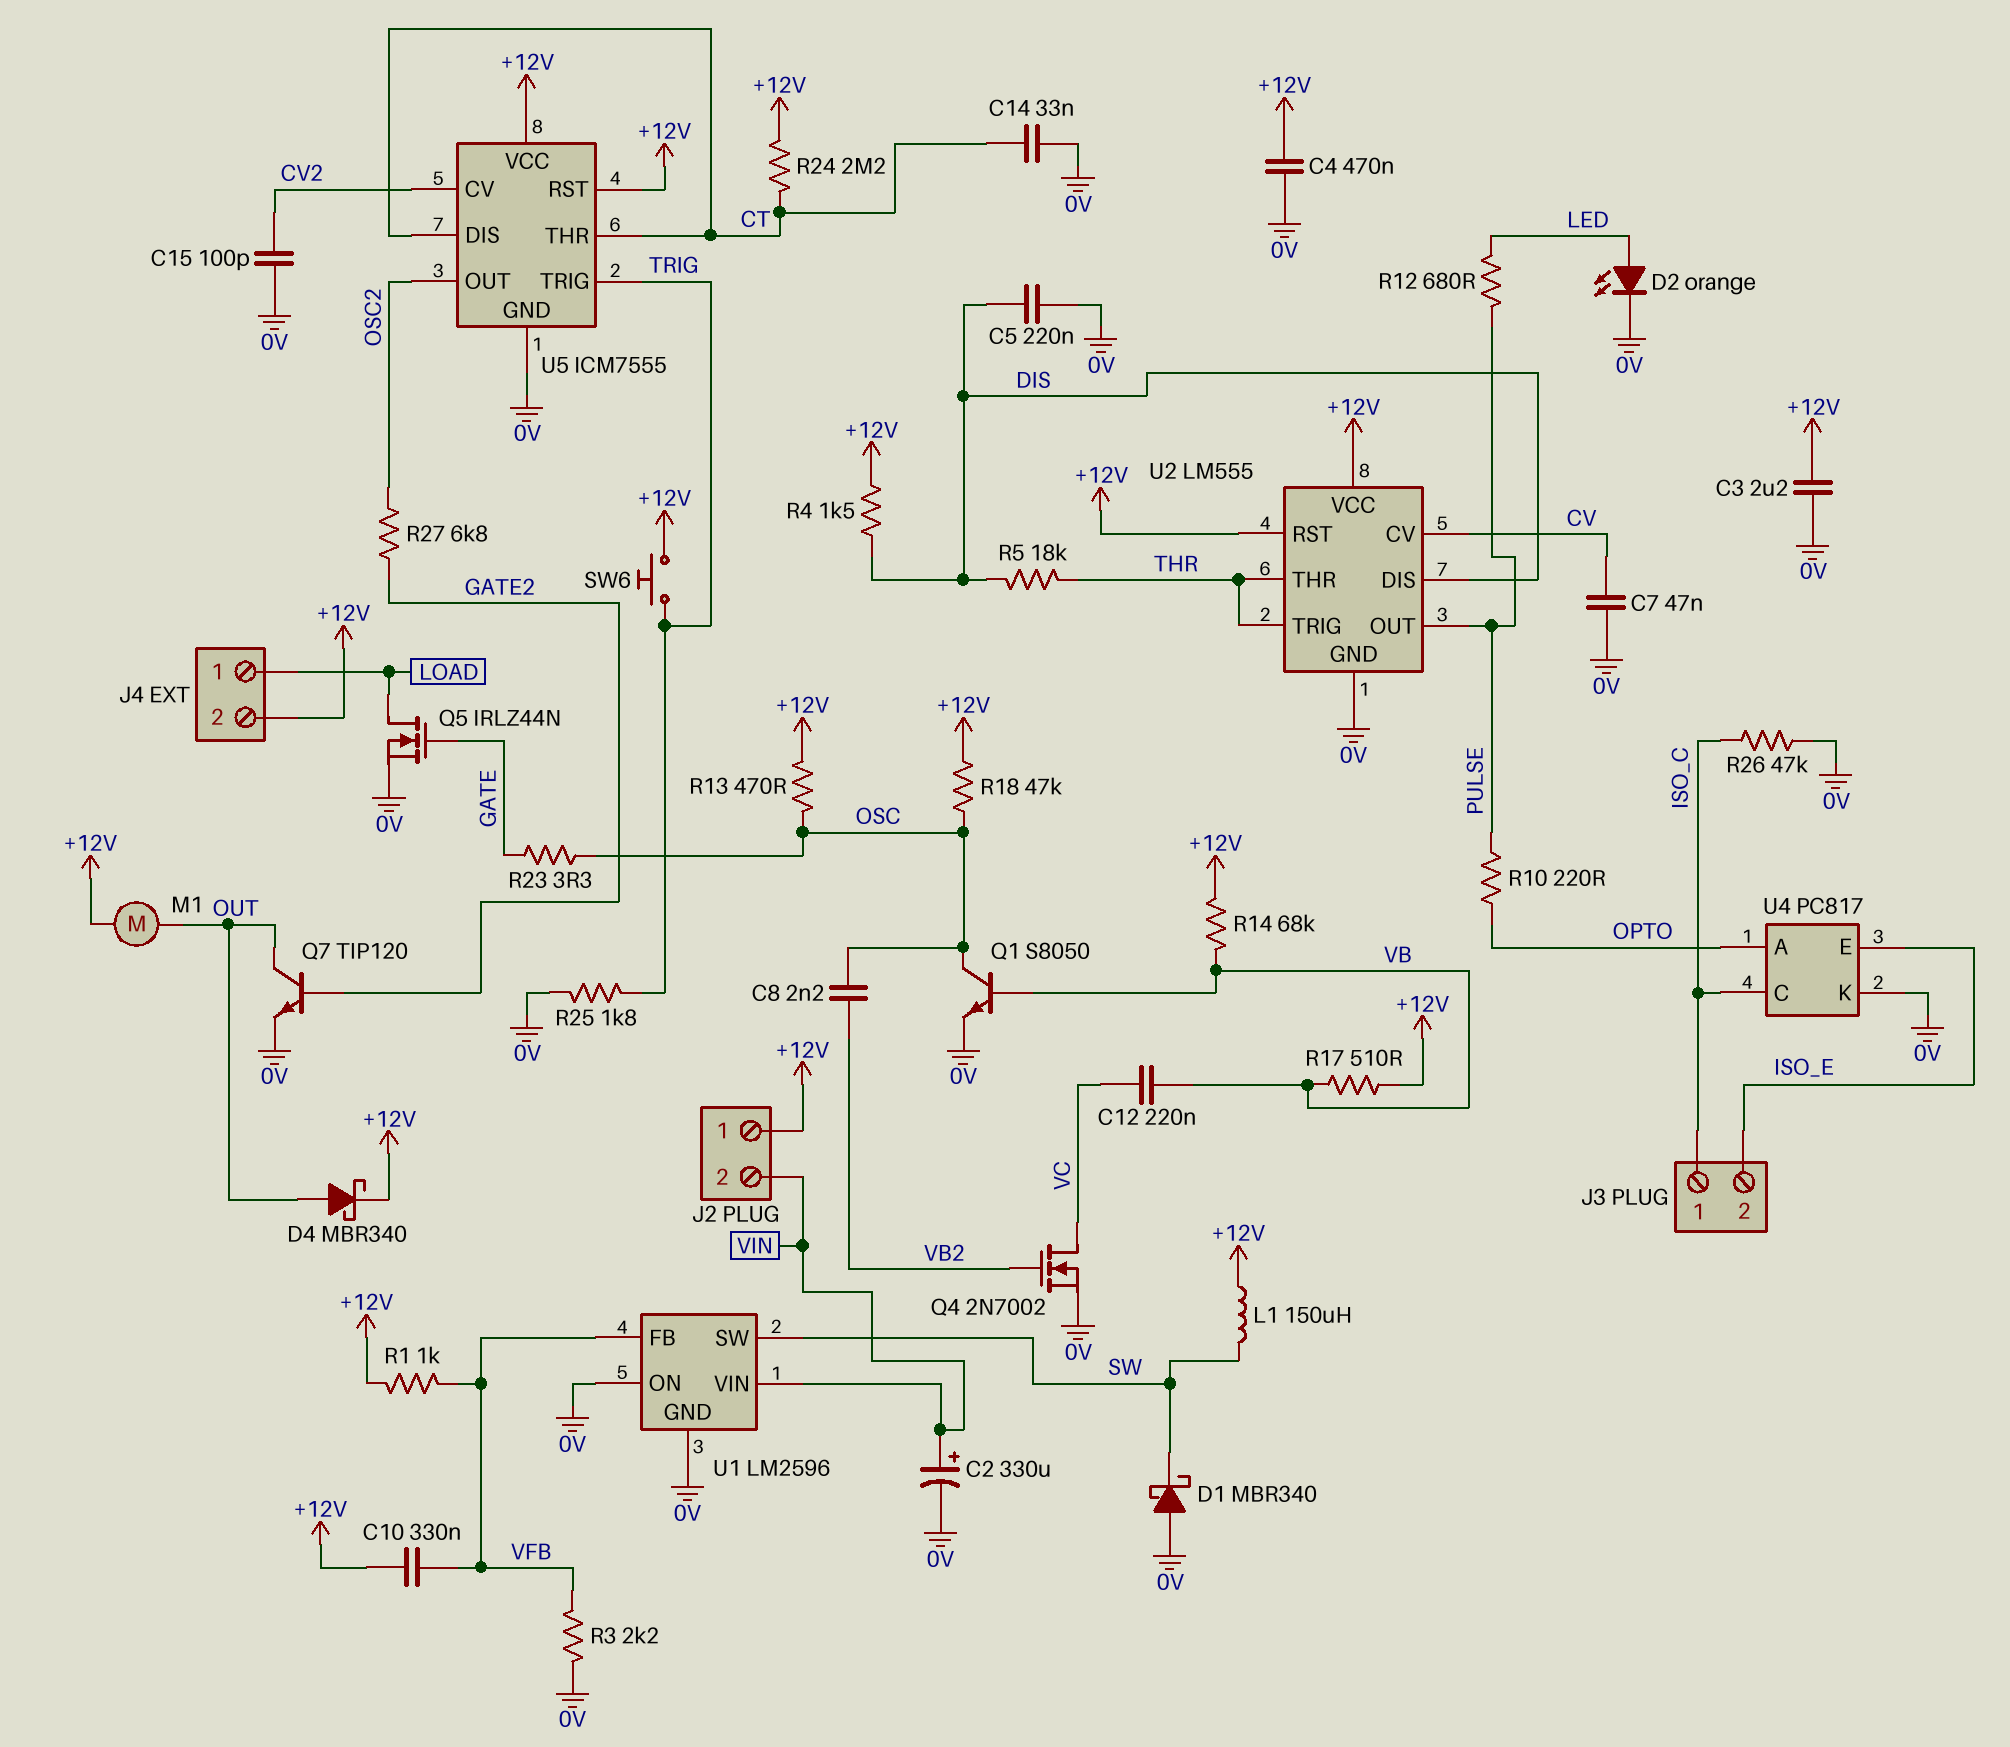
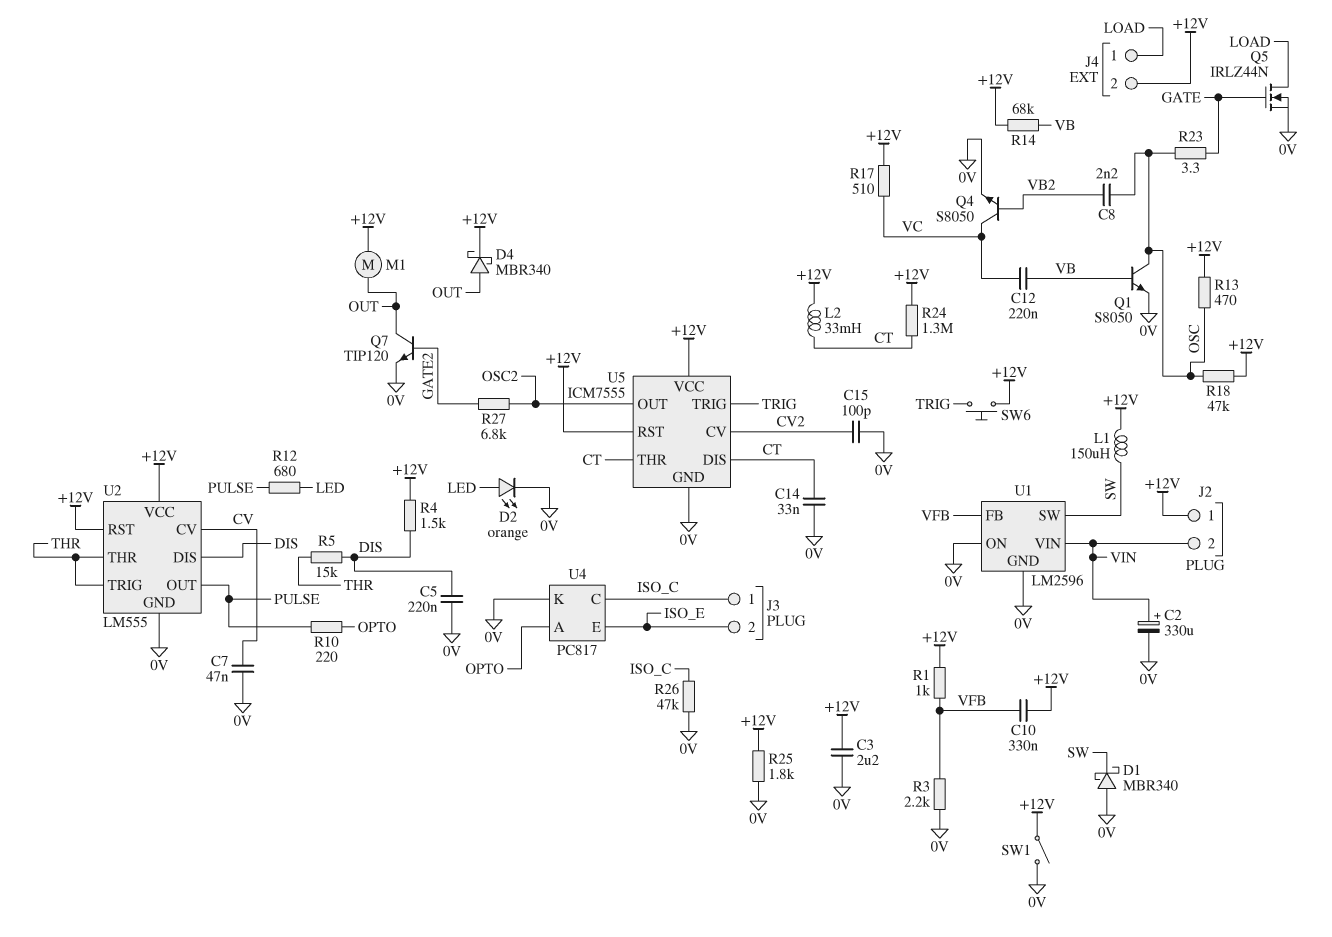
C4: 470nF (+12V, 0V) -> none
L2: none -> 33mH (+12V, CT)
Q4: NMOS 2N7002 (G VB2, D VC, S 0V) -> NPN S8050 (B VB2, C VC, E 0V)
R5: 18k (DIS, THR) -> 15k (DIS, THR)
R17: 510 (+12V, VB) -> 510 (+12V, VC)
R24: 2.2M (+12V, CT) -> 1.3M (+12V, CT)
R25: 1.8k (0V, TRIG) -> 1.8k (+12V, 0V)
SW1: none -> switch (+12V, 0V)

